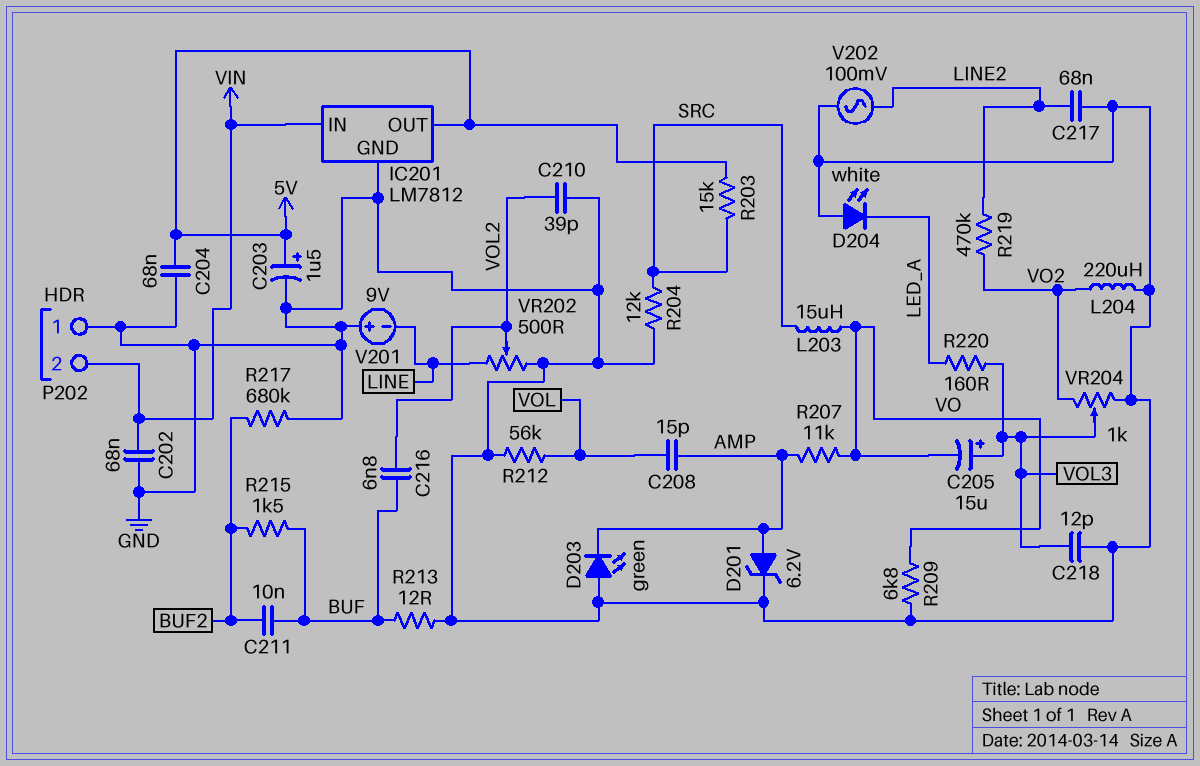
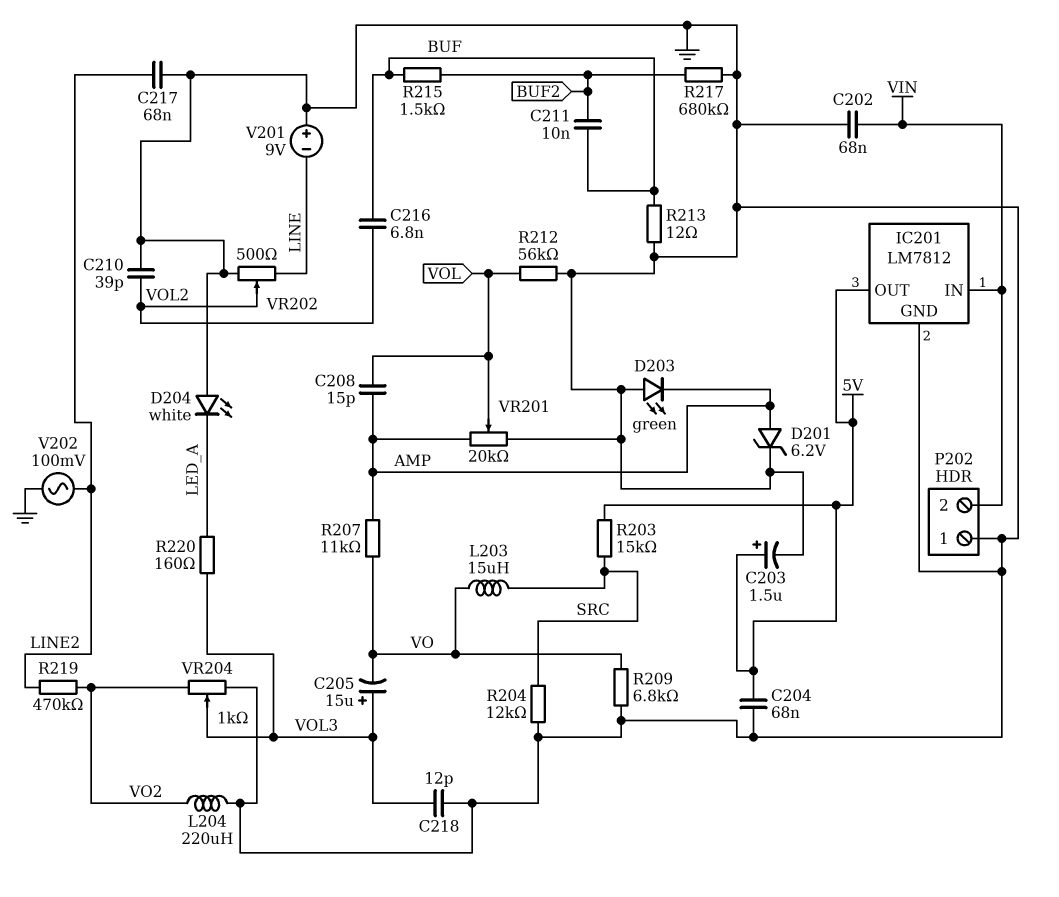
VR201: none -> 20k (AMP, GND, wiper VOL)

